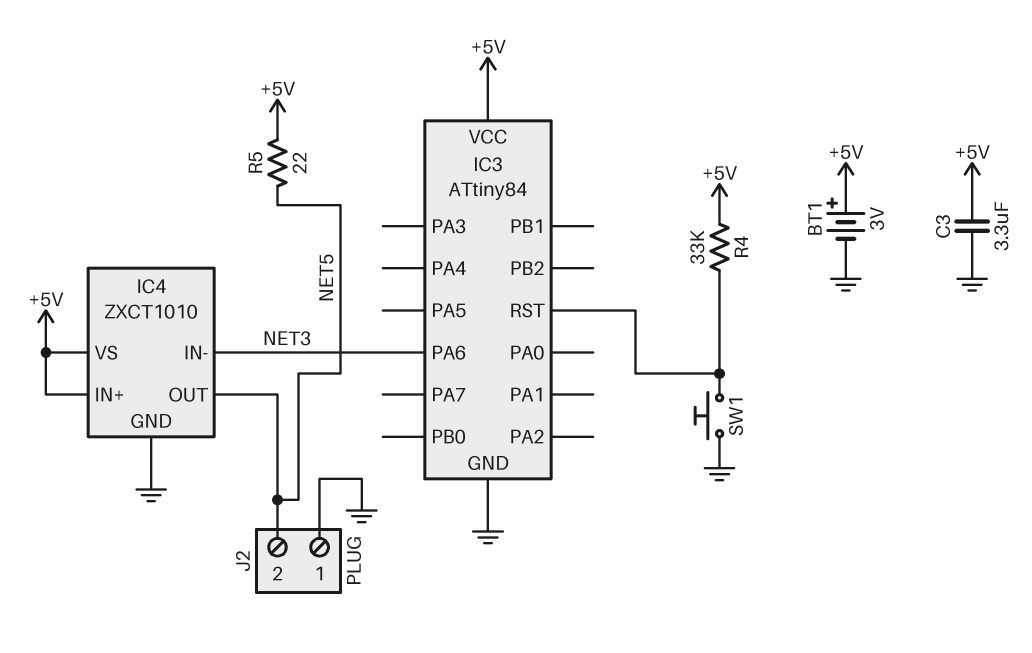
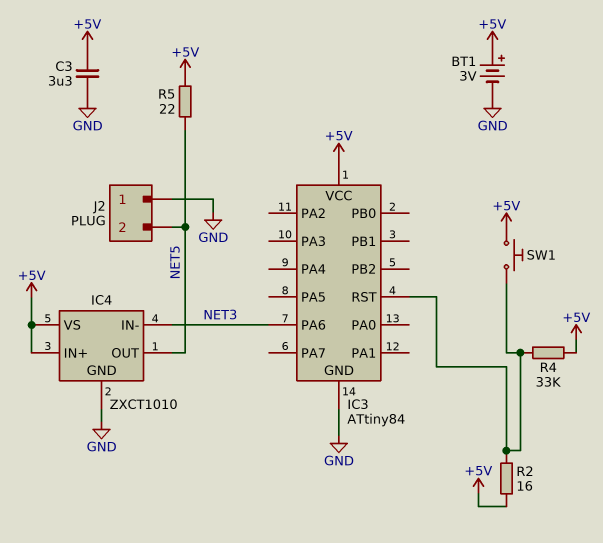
R2: none -> 16 (+5V, IC3/RST)
SW1: button (GND, IC3/RST) -> button (+5V, IC3/RST)

